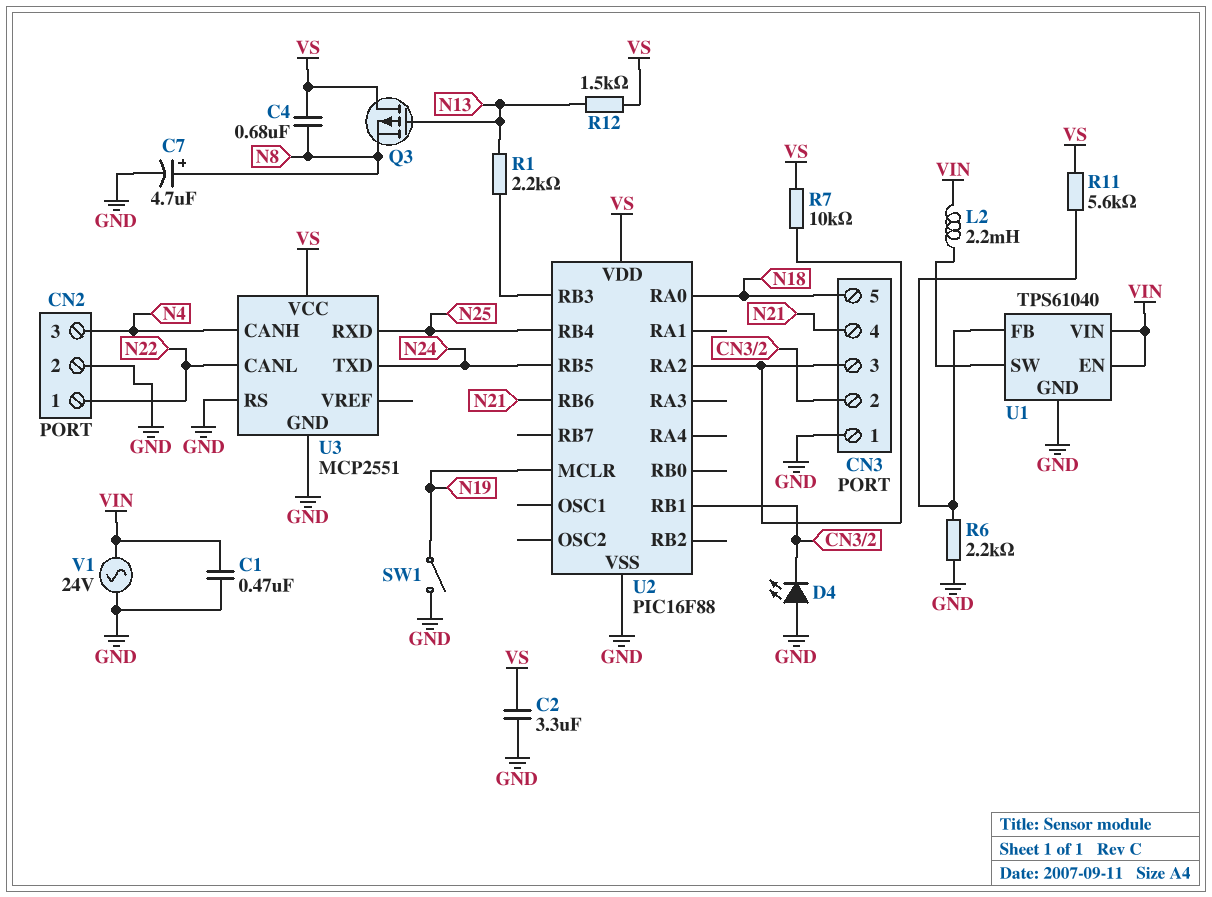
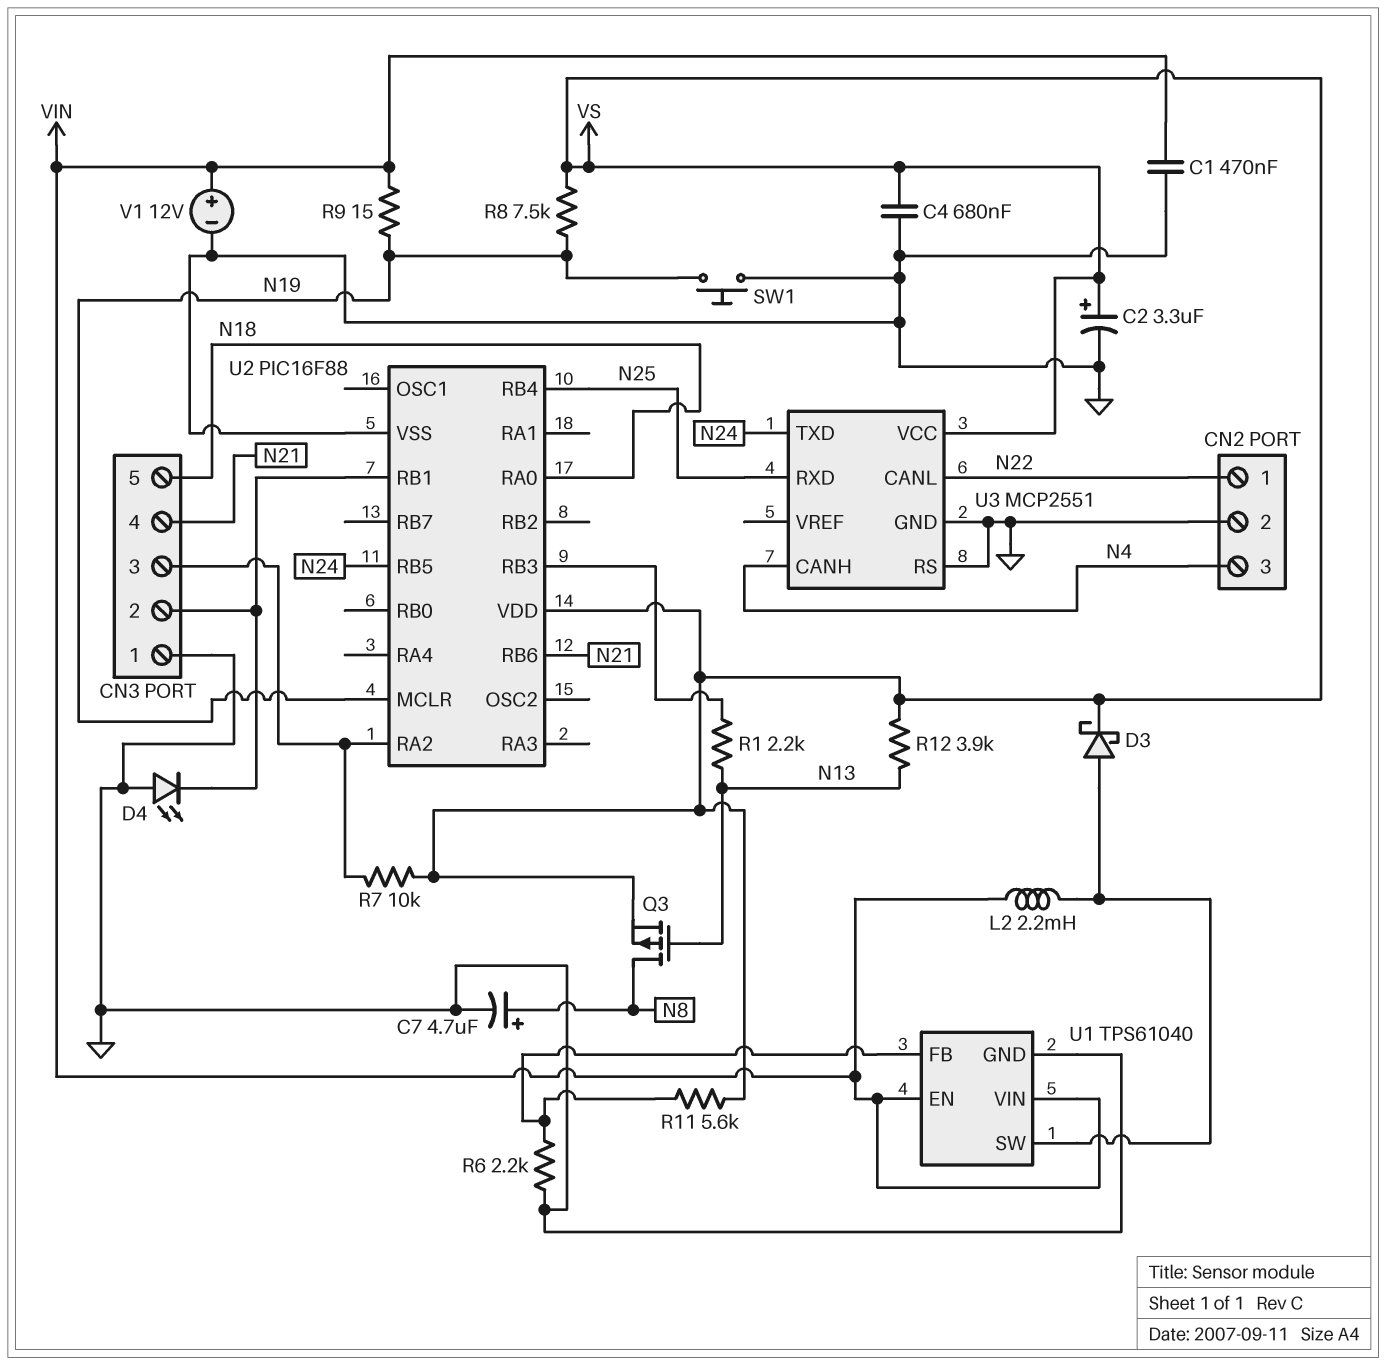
C2: 3.3uF (GND, VS) -> 3.3uF (plus VS, minus GND)
C4: 680nF (N8, VS) -> 680nF (GND, VS)
D3: none -> schottky (A U1/SW, K VS)
Q3: PMOS (G N13, D VS, S N8) -> PMOS (G N13, D N8, S VS)
R8: none -> 7.5k (N19, VS)
R9: none -> 15 (N19, VIN)
R12: 1.5k (N13, VS) -> 3.9k (N13, VS)
SW1: switch (GND, N19) -> button (GND, N19)
V1: AC 24V (GND, VIN) -> 12V (plus VIN, minus GND)

